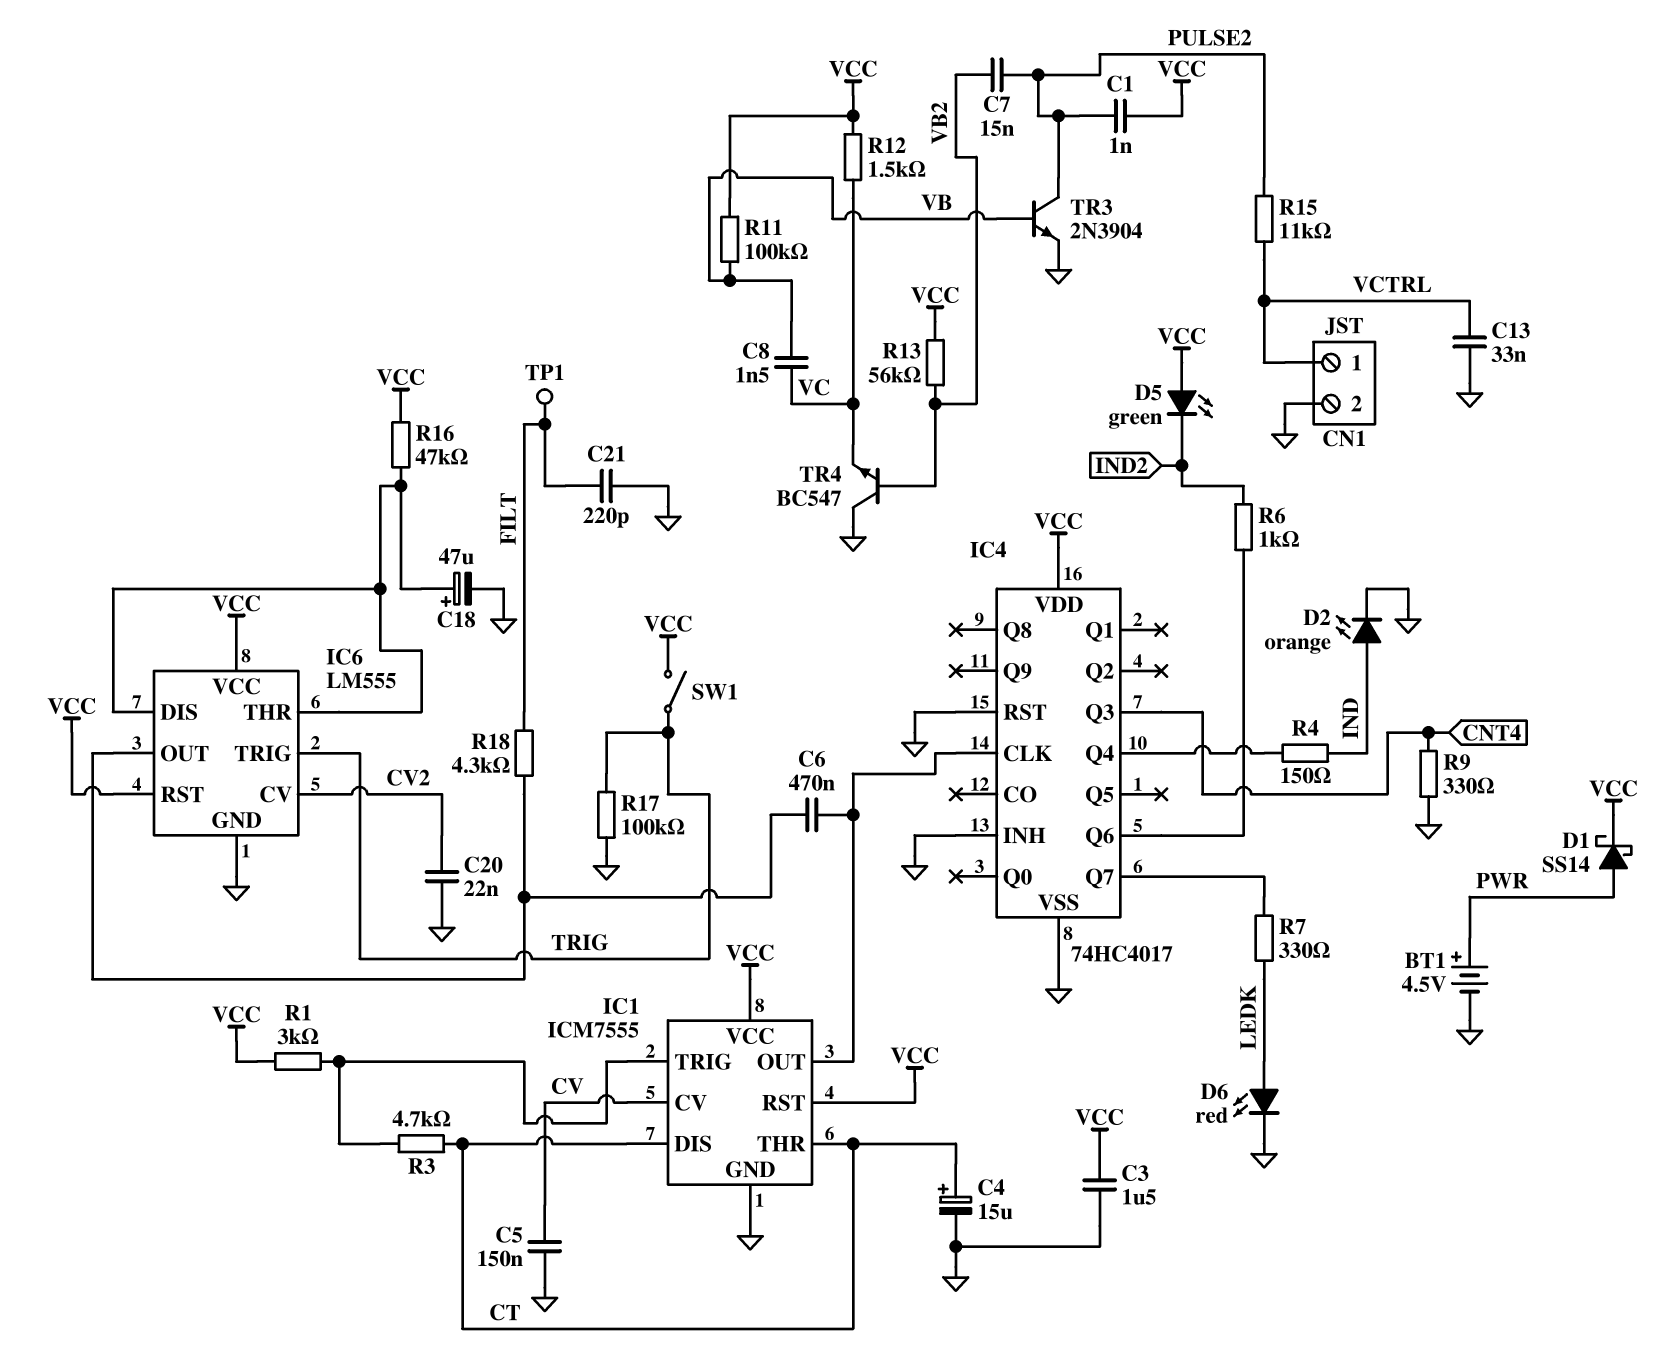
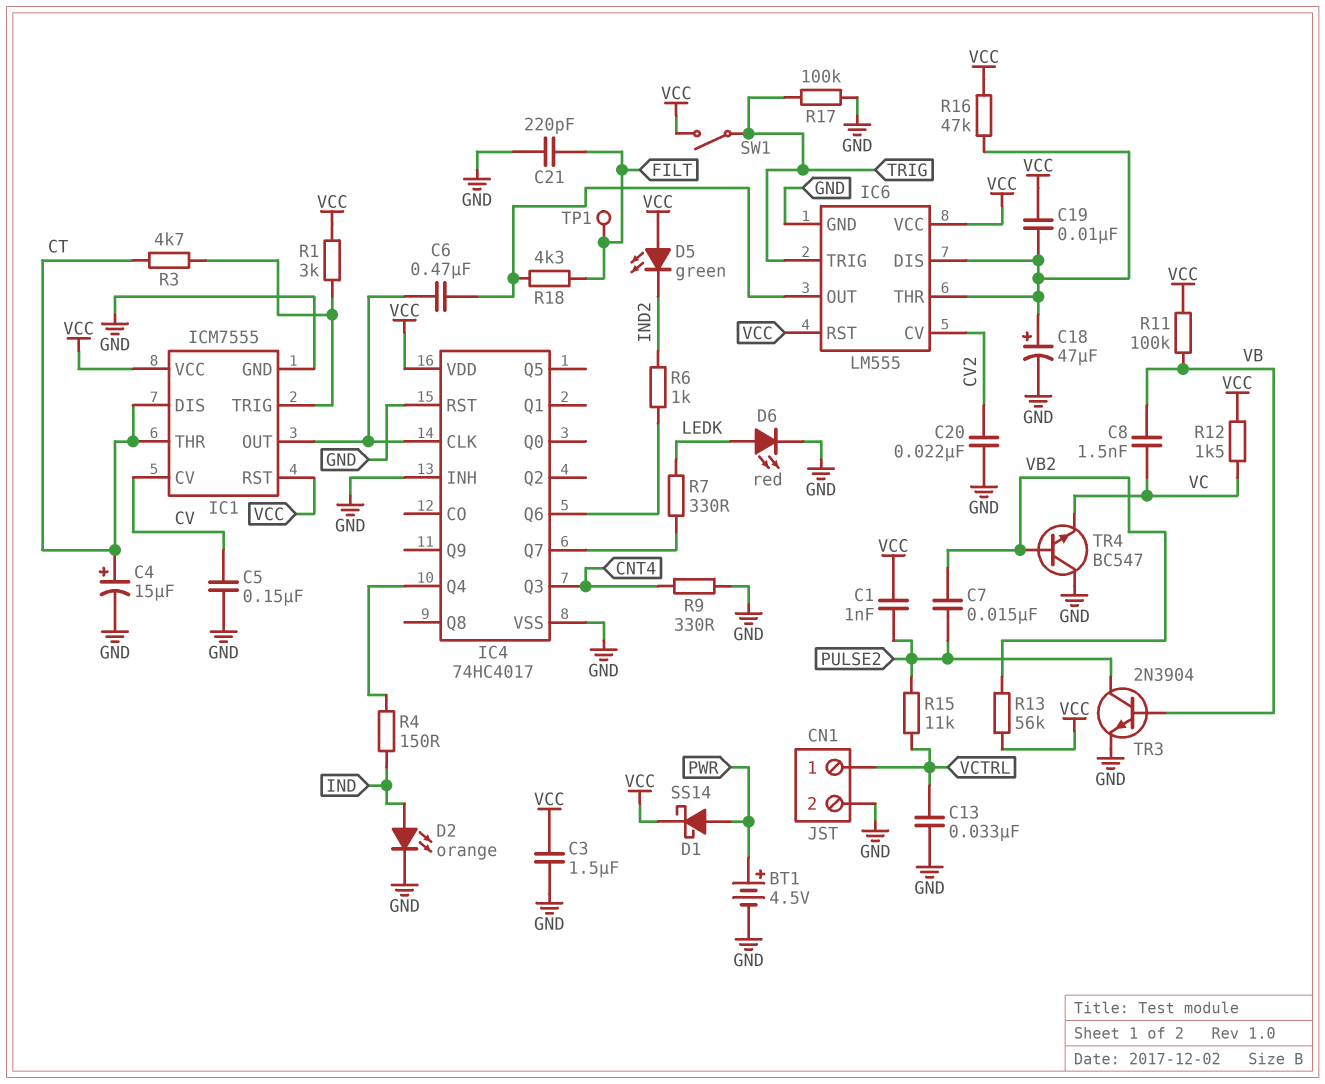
C19: none -> 10nF (IC6/DIS, VCC)

